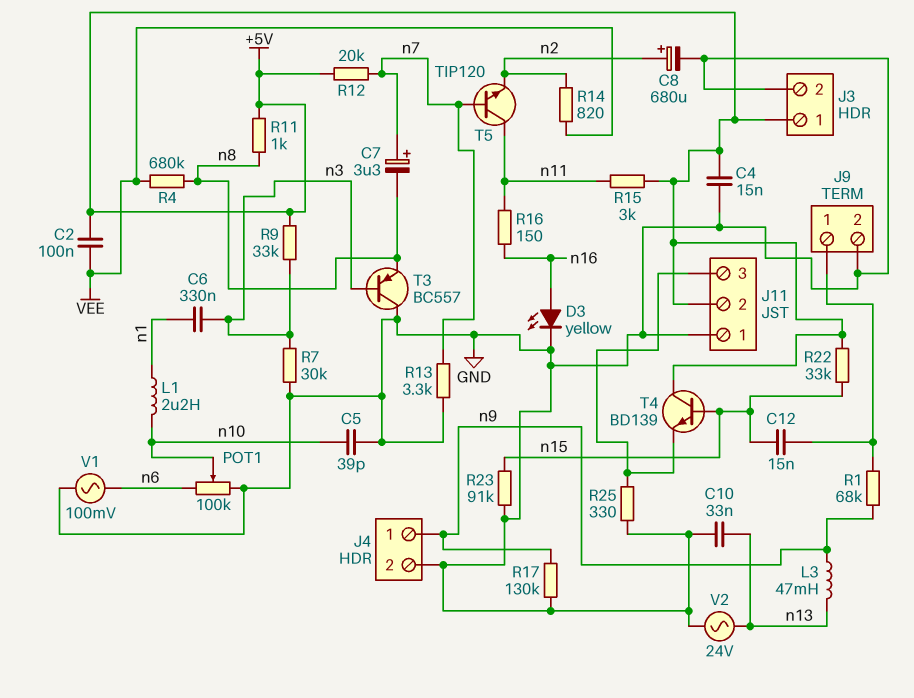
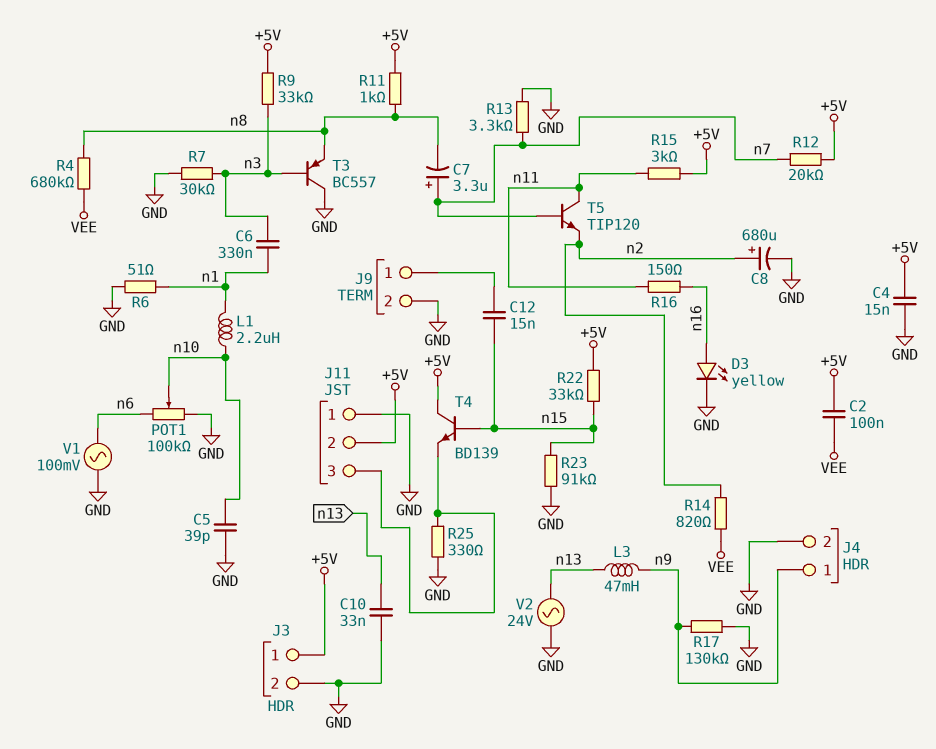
R1: 68k (J9/1, n9) -> none
R6: none -> 51 (GND, n1)

